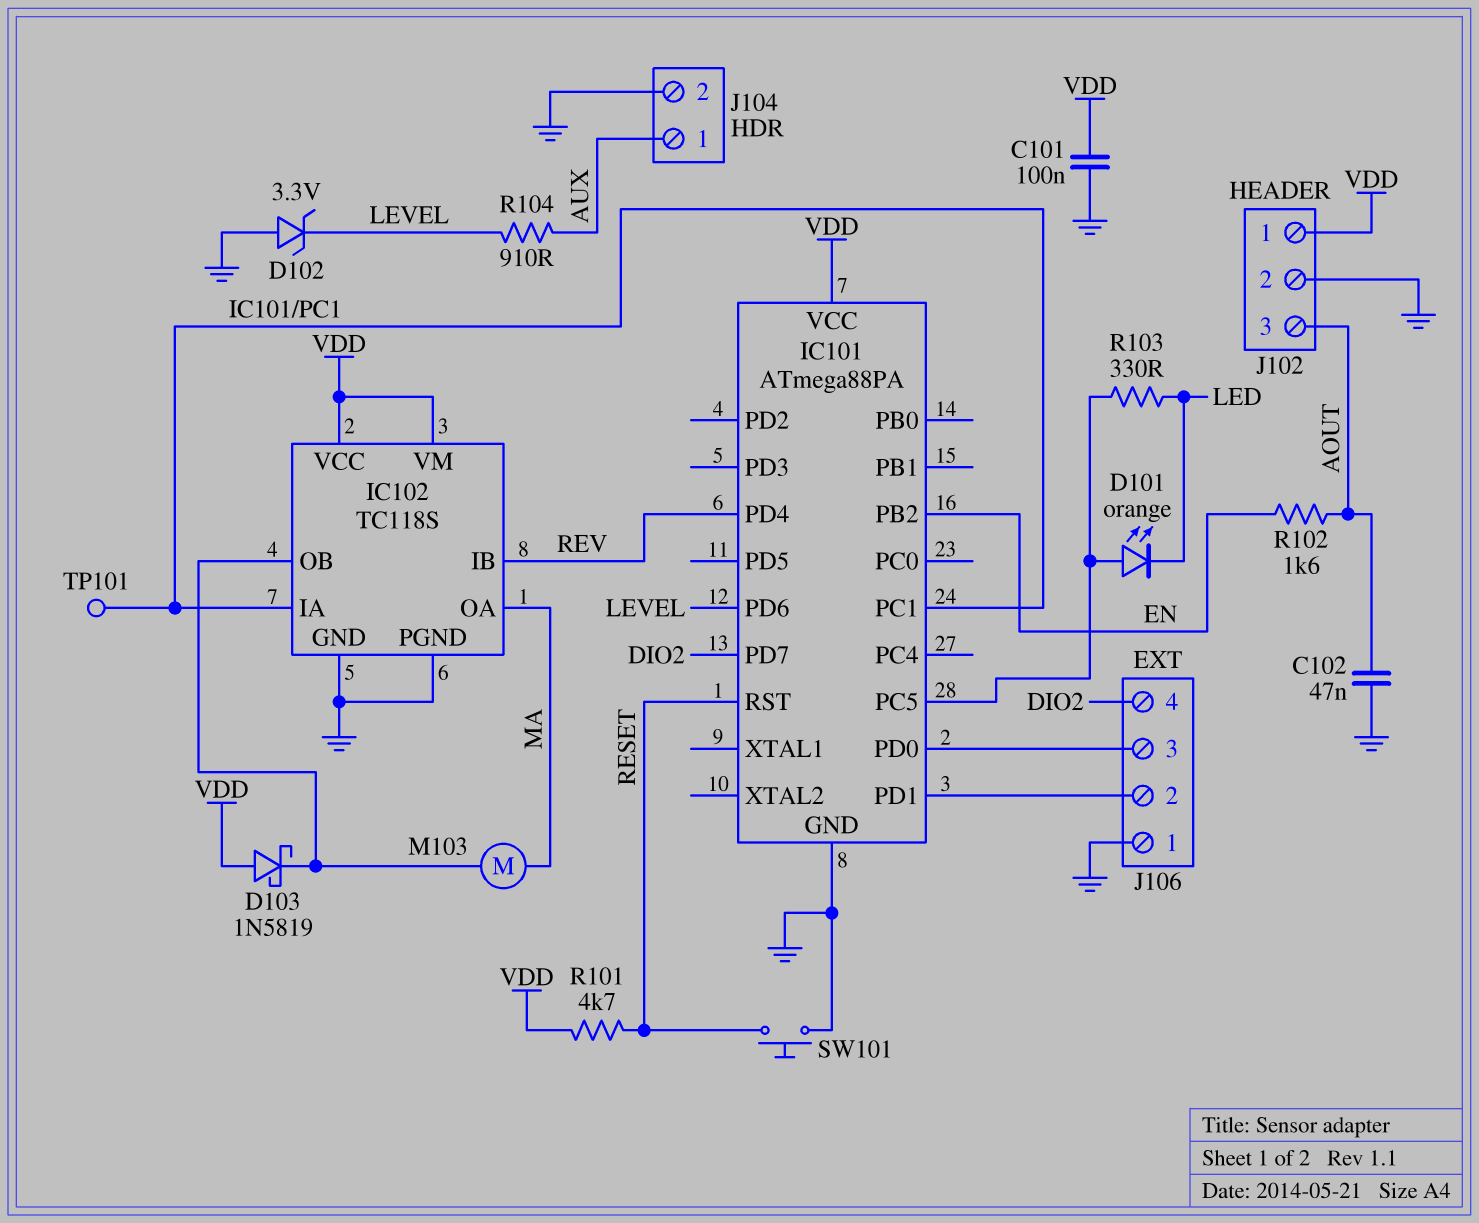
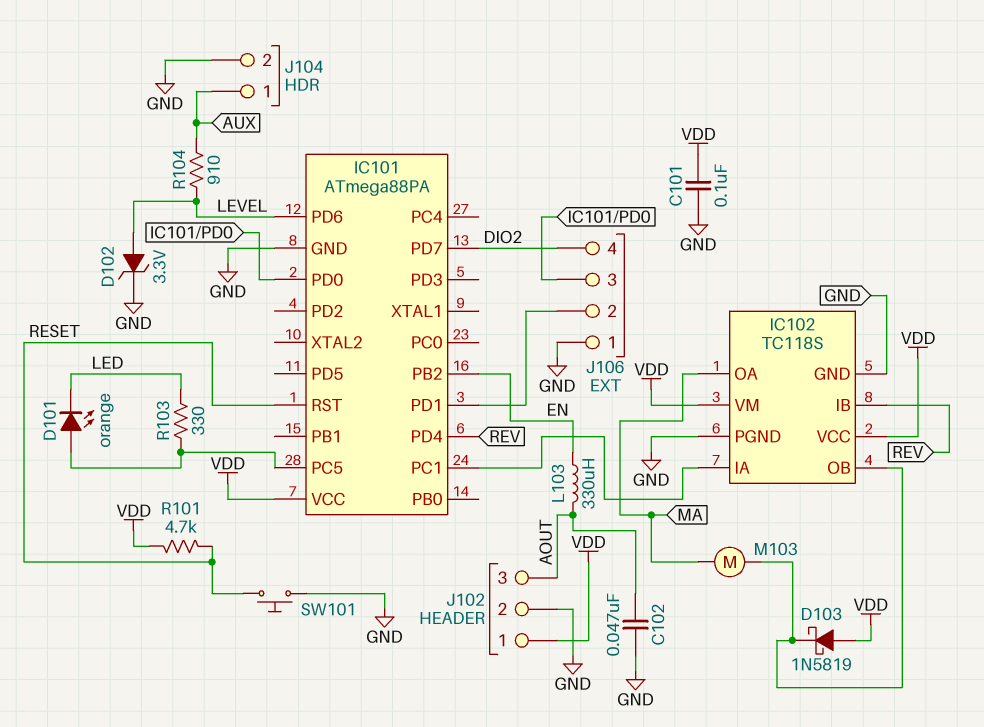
D102: zener 3.3V (A GND, K LEVEL) -> zener 3.3V (A LEVEL, K GND)
L103: none -> 330uH (AOUT, EN)
R102: 1.6k (AOUT, EN) -> none
TP101: test point (IC101/PC1) -> none

